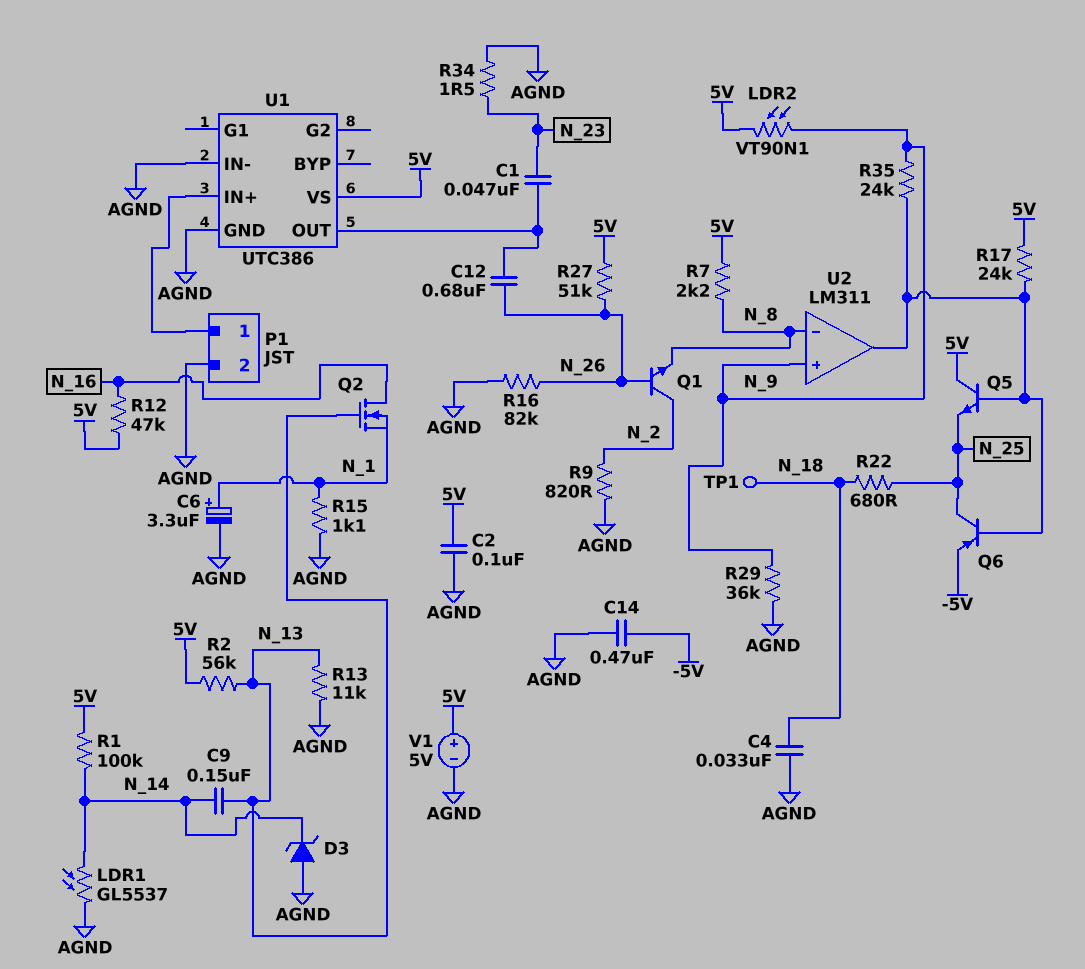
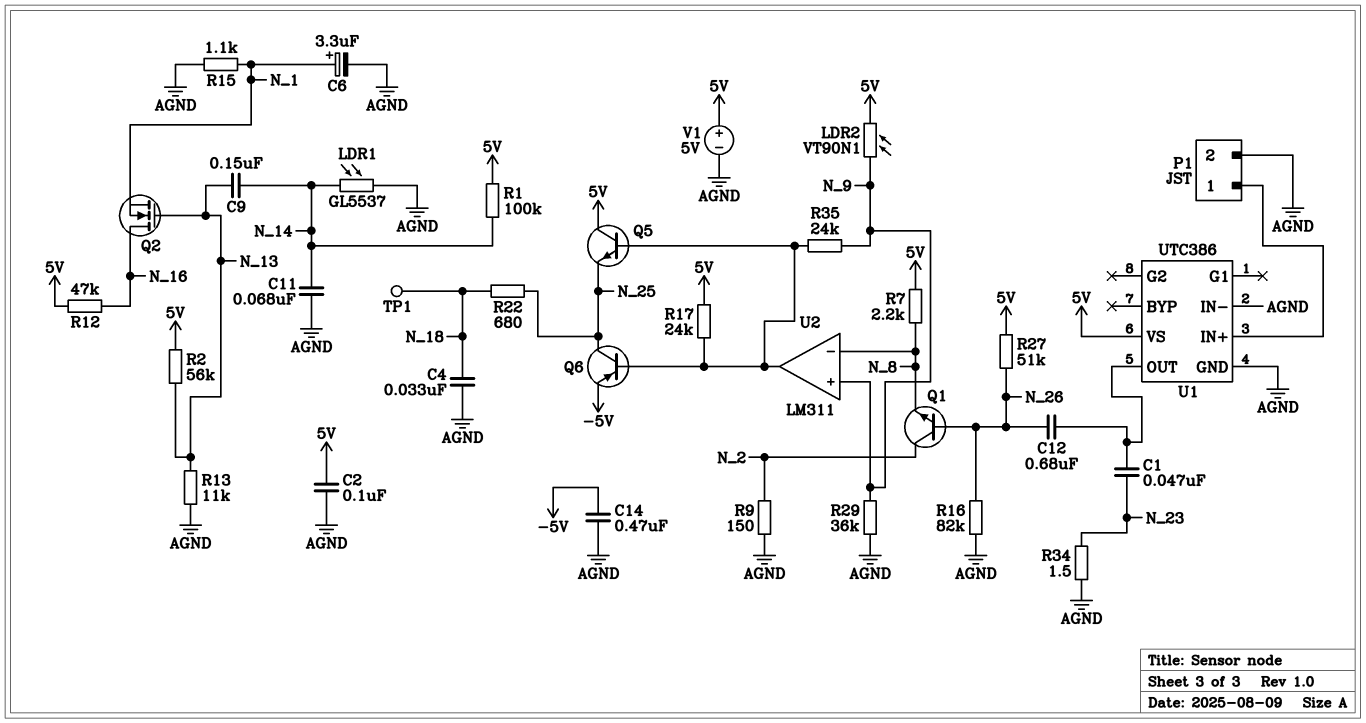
C11: none -> 68nF (AGND, N_14)
D3: zener (A AGND, K N_14) -> none
R9: 820 (AGND, N_2) -> 150 (AGND, N_2)

